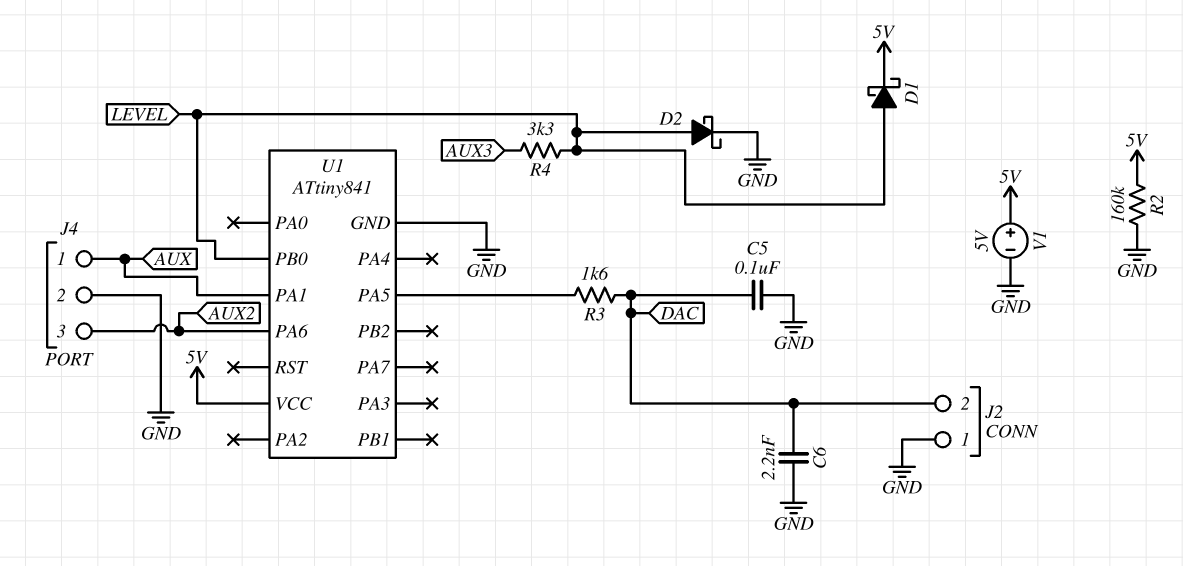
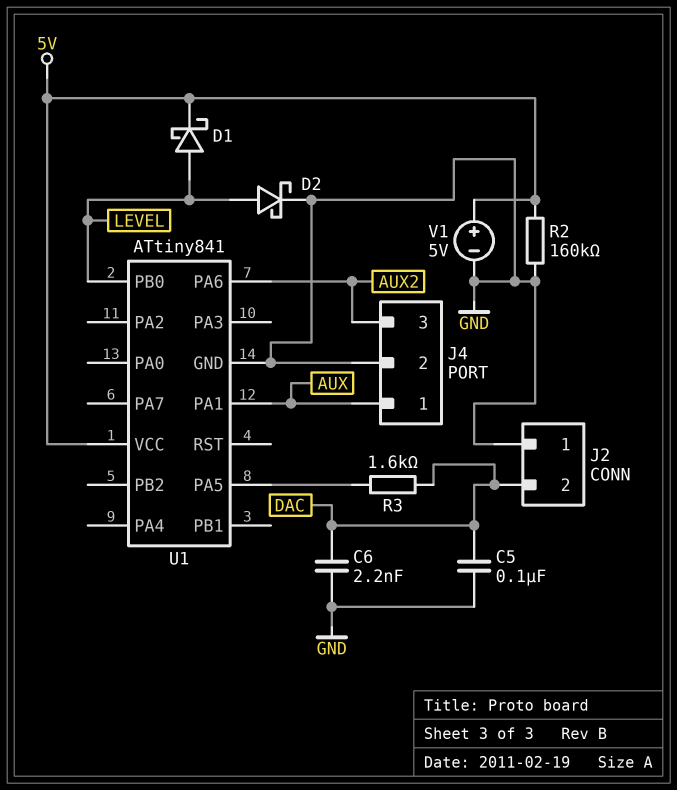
R4: 3.3k (AUX3, LEVEL) -> none

